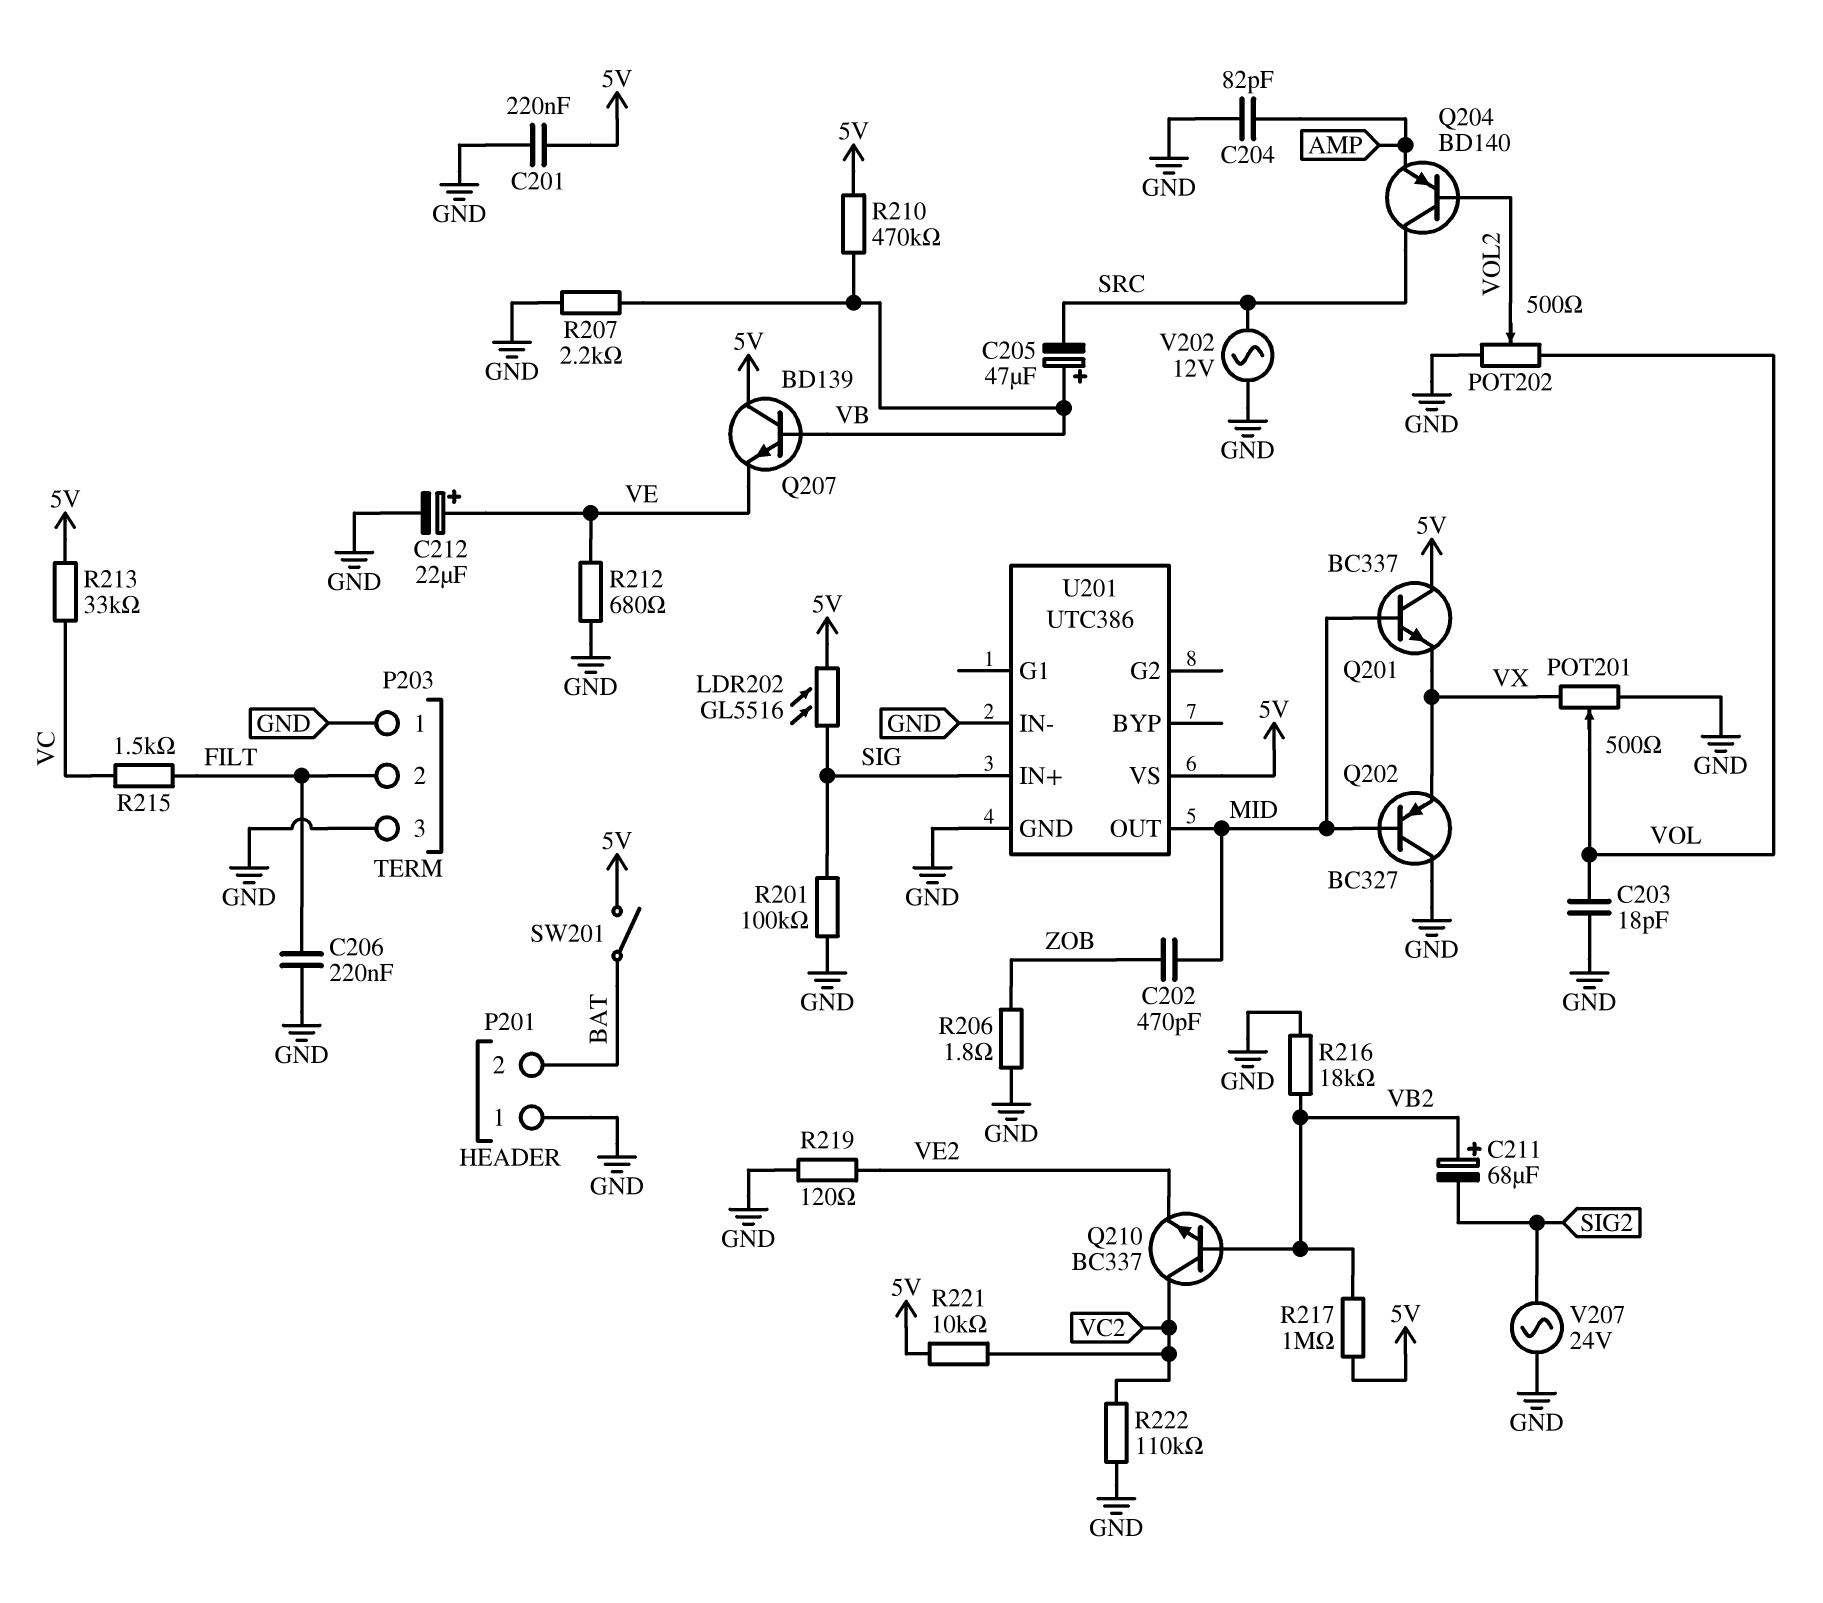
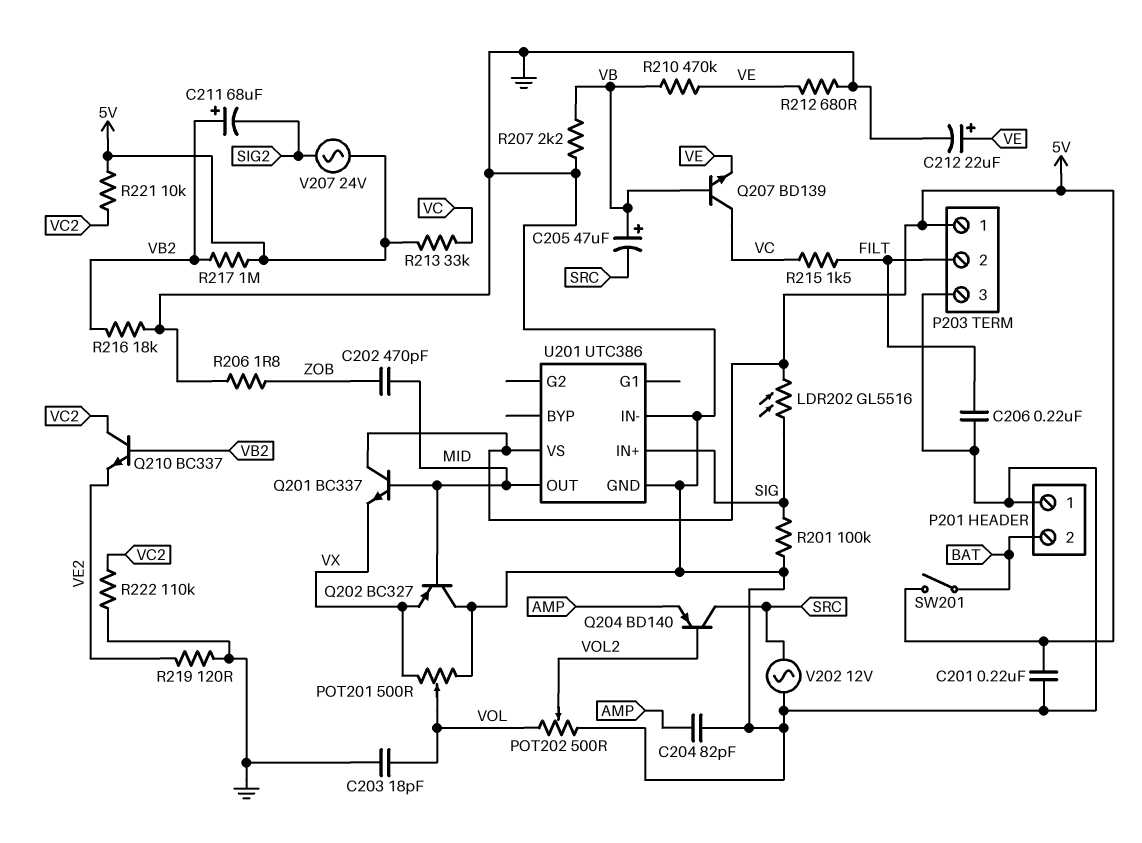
P203 pin 1: GND -> 5V
Q207: NPN BD139 (B VB, C 5V, E VE) -> NPN BD139 (B VB, C VC, E VE)
R210: 470k (5V, VB) -> 470k (VB, VE)
V207: AC 24V (GND, SIG2) -> AC 24V (5V, SIG2)

